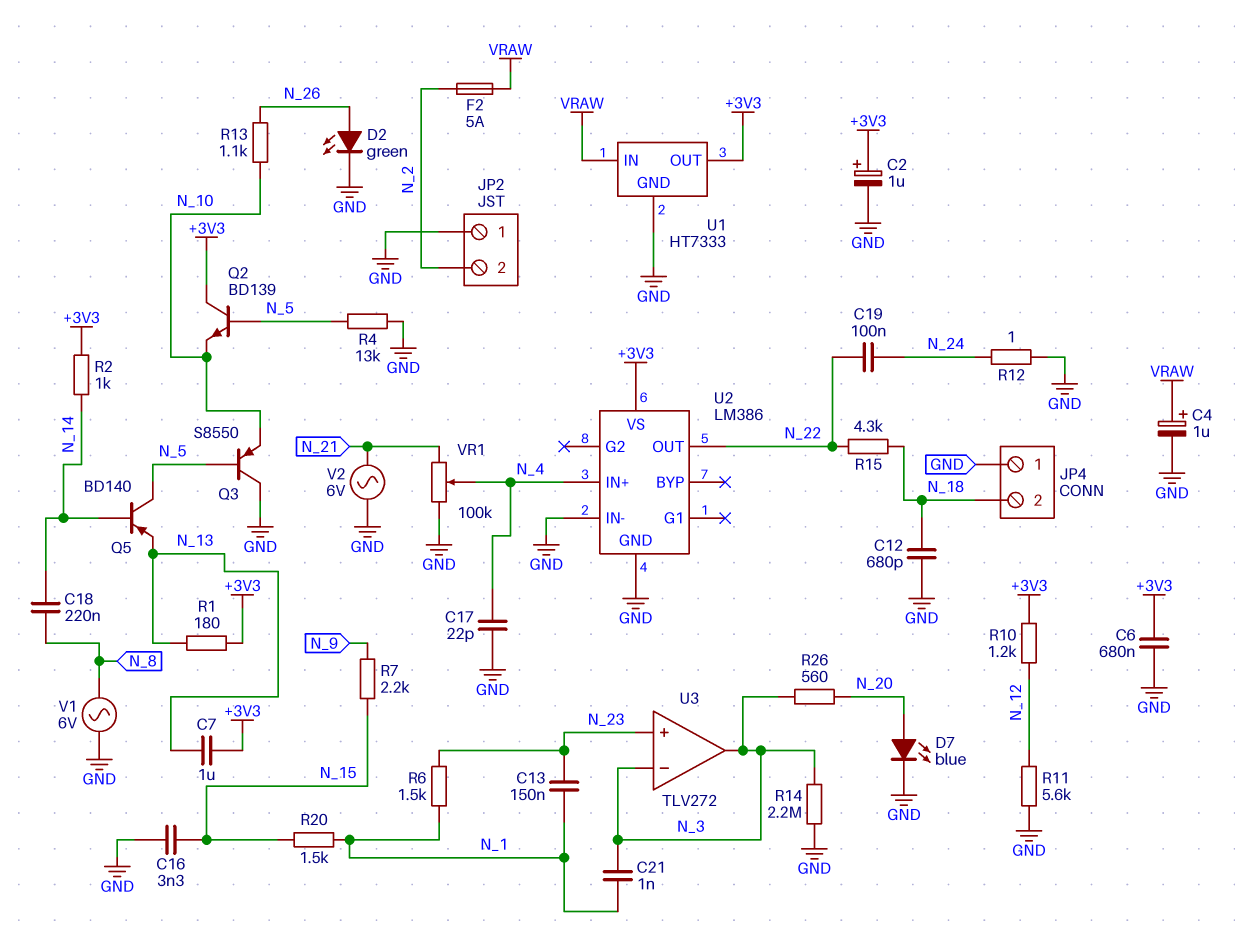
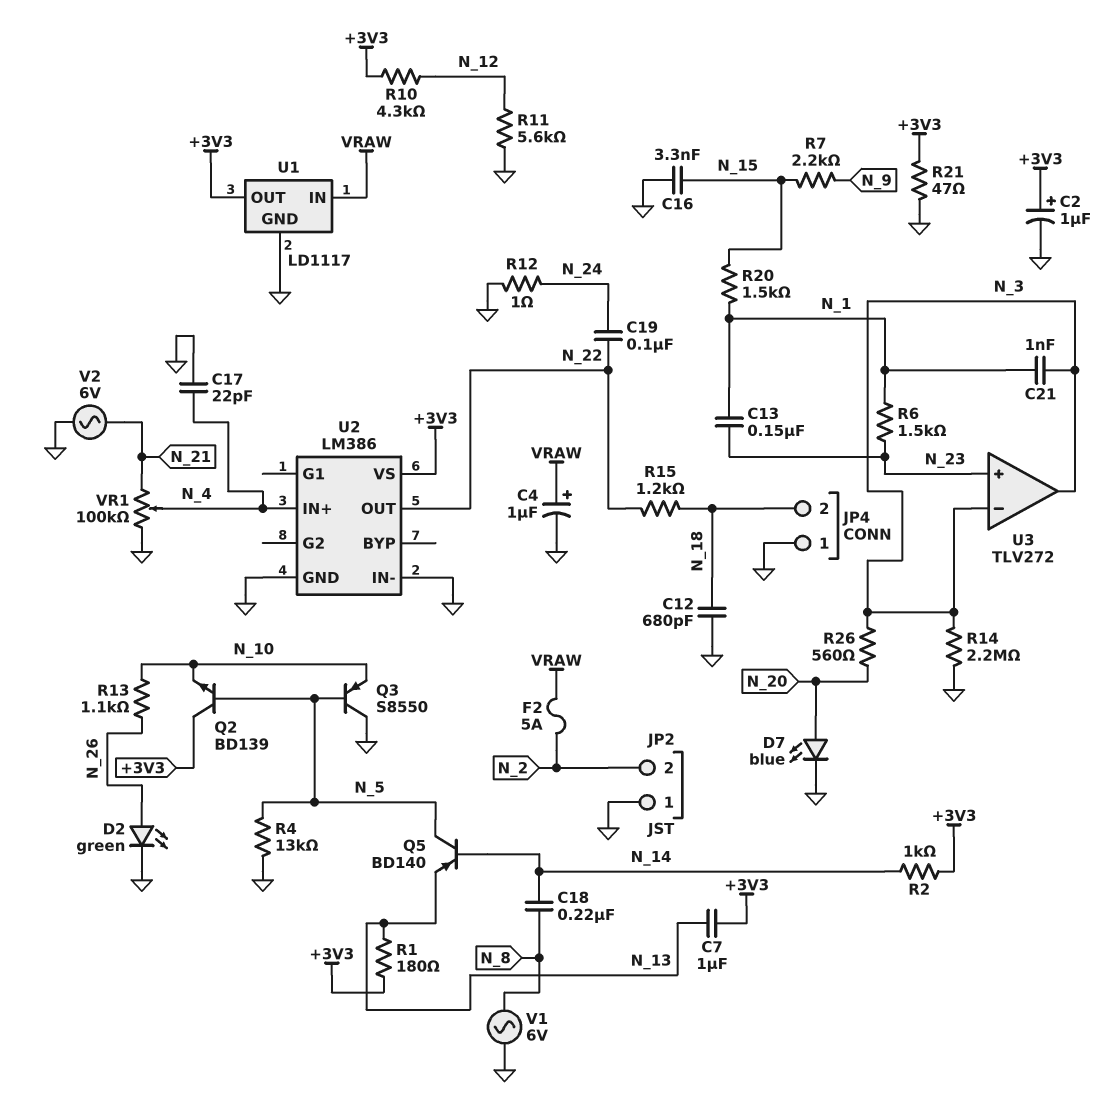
C6: 680nF (+3V3, GND) -> none
R10: 1.2k (+3V3, N_12) -> 4.3k (+3V3, N_12)
R15: 4.3k (N_18, N_22) -> 1.2k (N_18, N_22)
R21: none -> 47 (+3V3, GND)
U1: HT7333 -> LD1117

